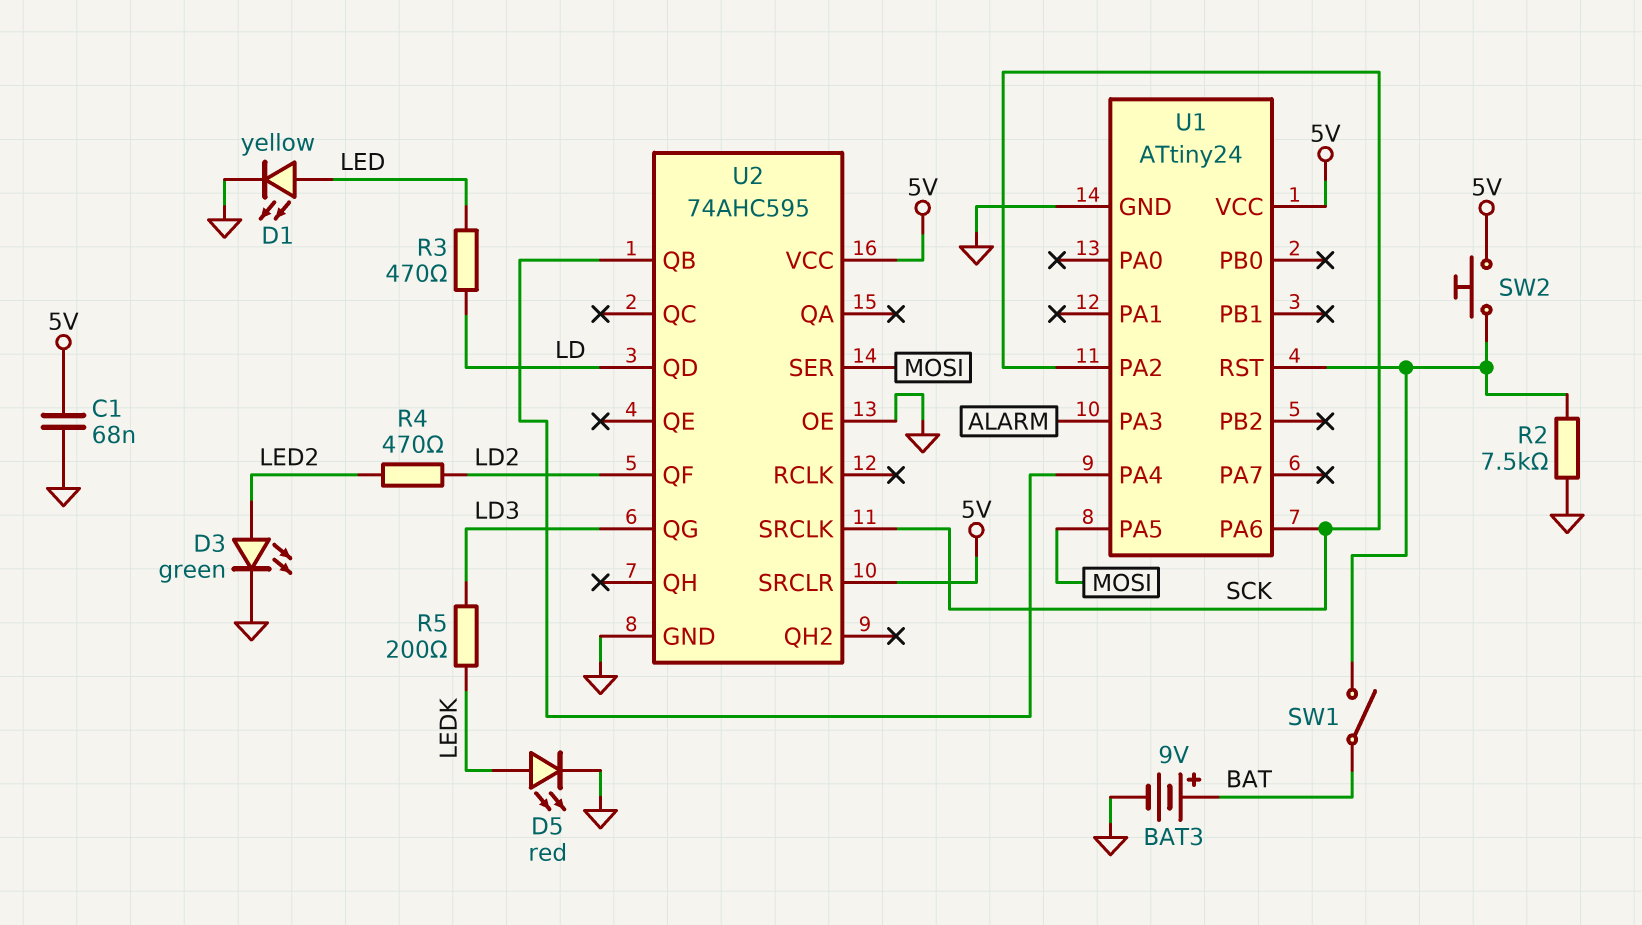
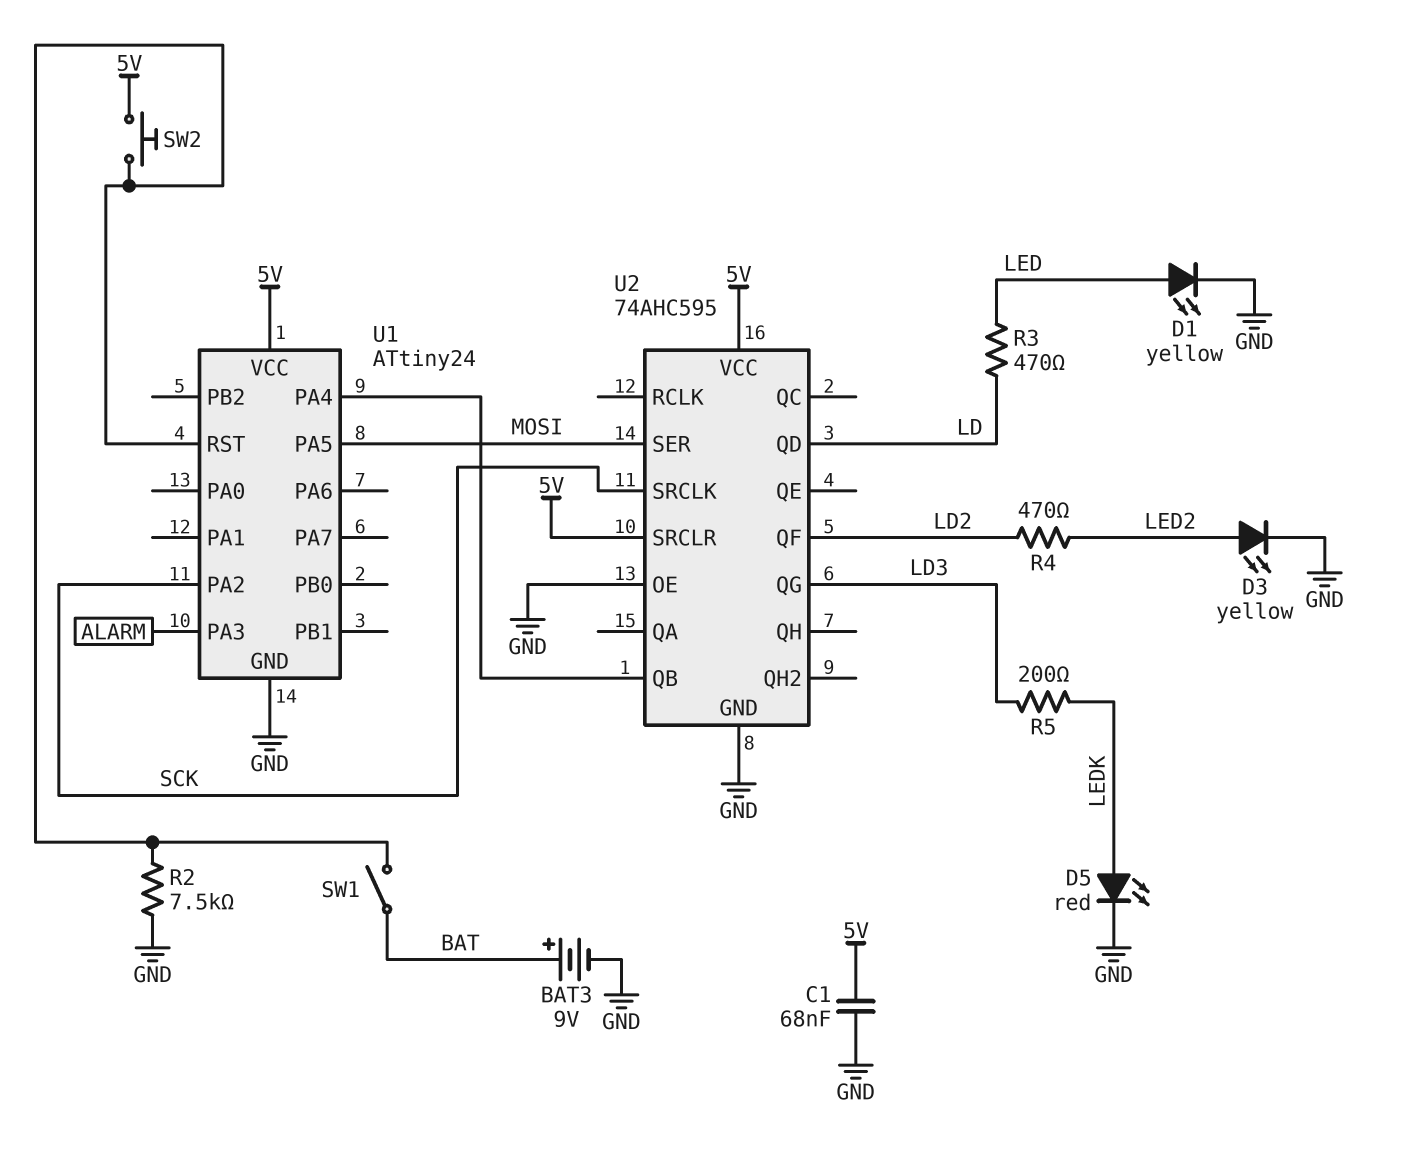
D3: LED green (A LED2, K GND) -> LED yellow (A LED2, K GND)
U1 pin PA6: SCK -> none

